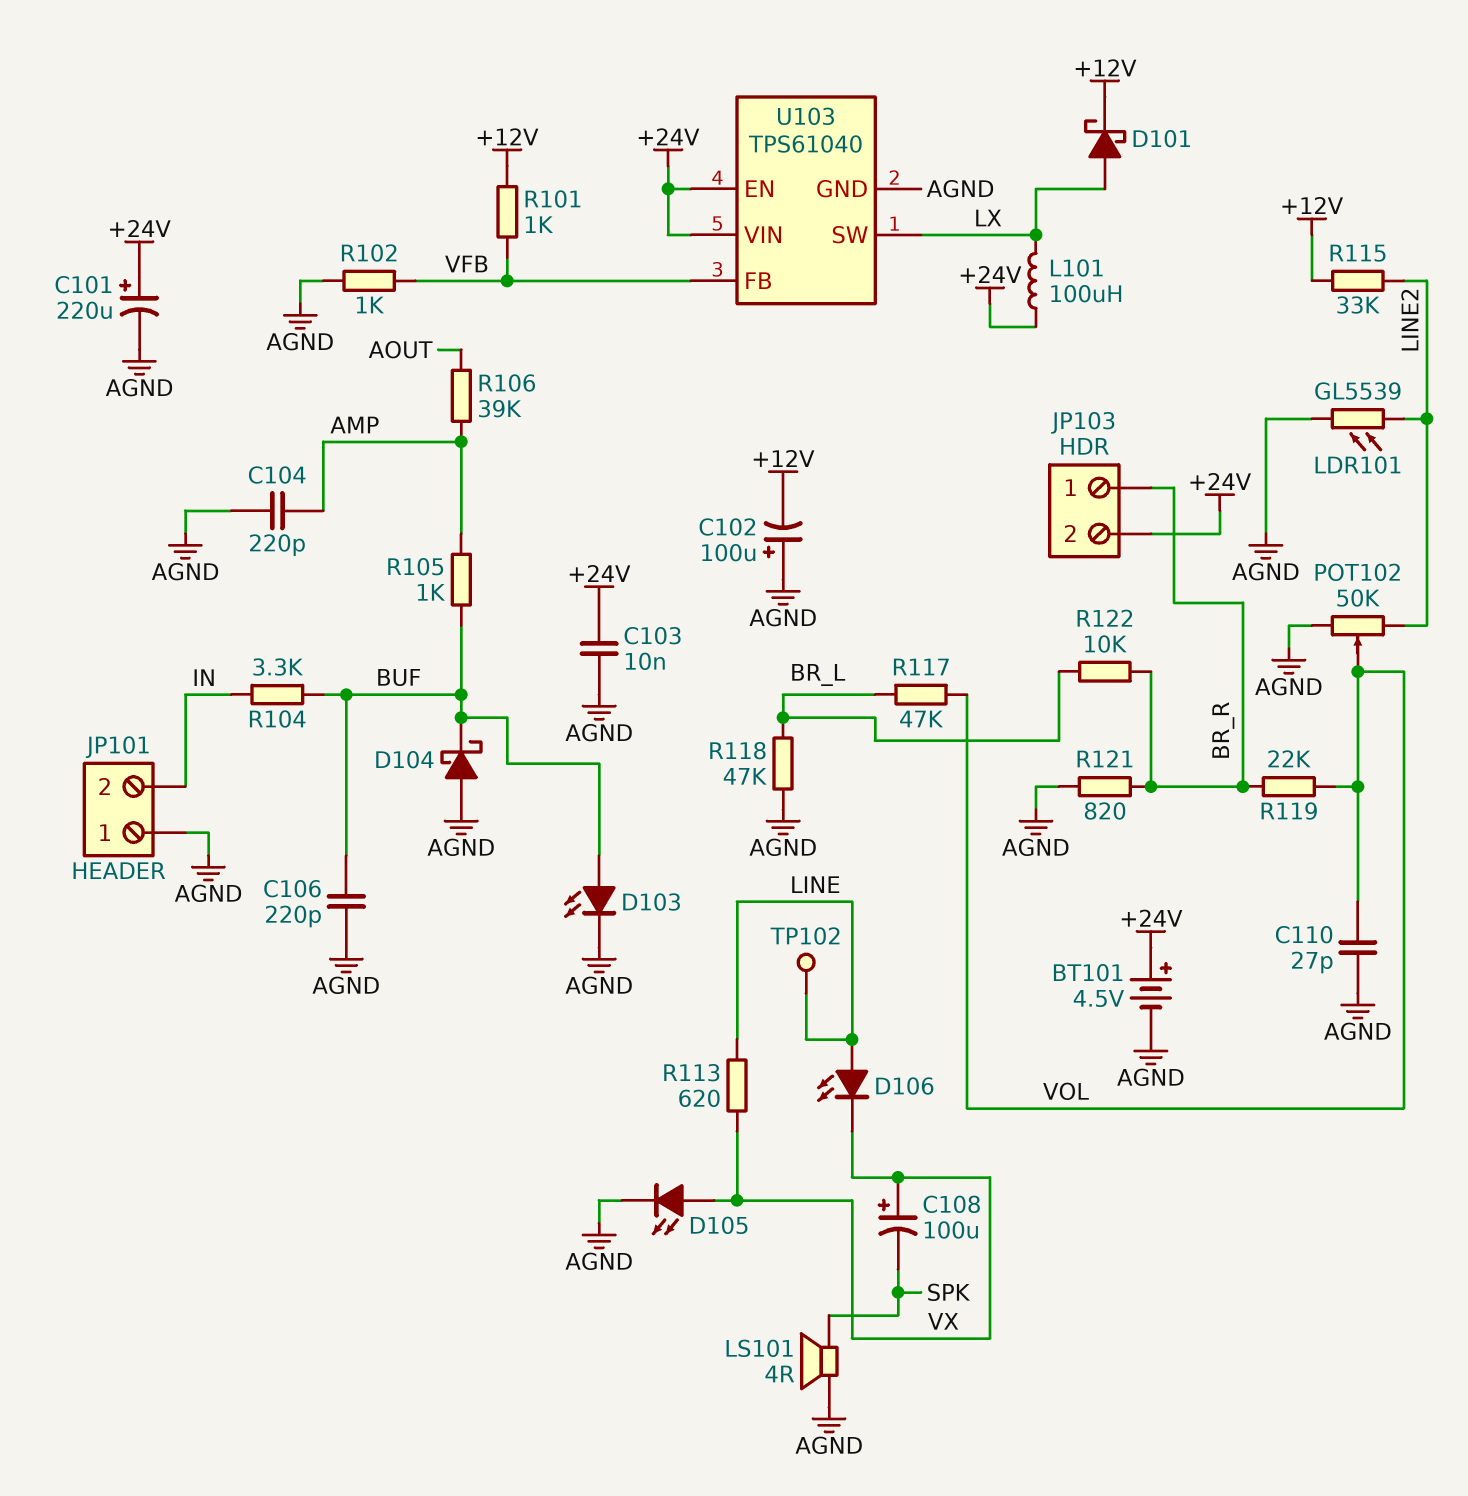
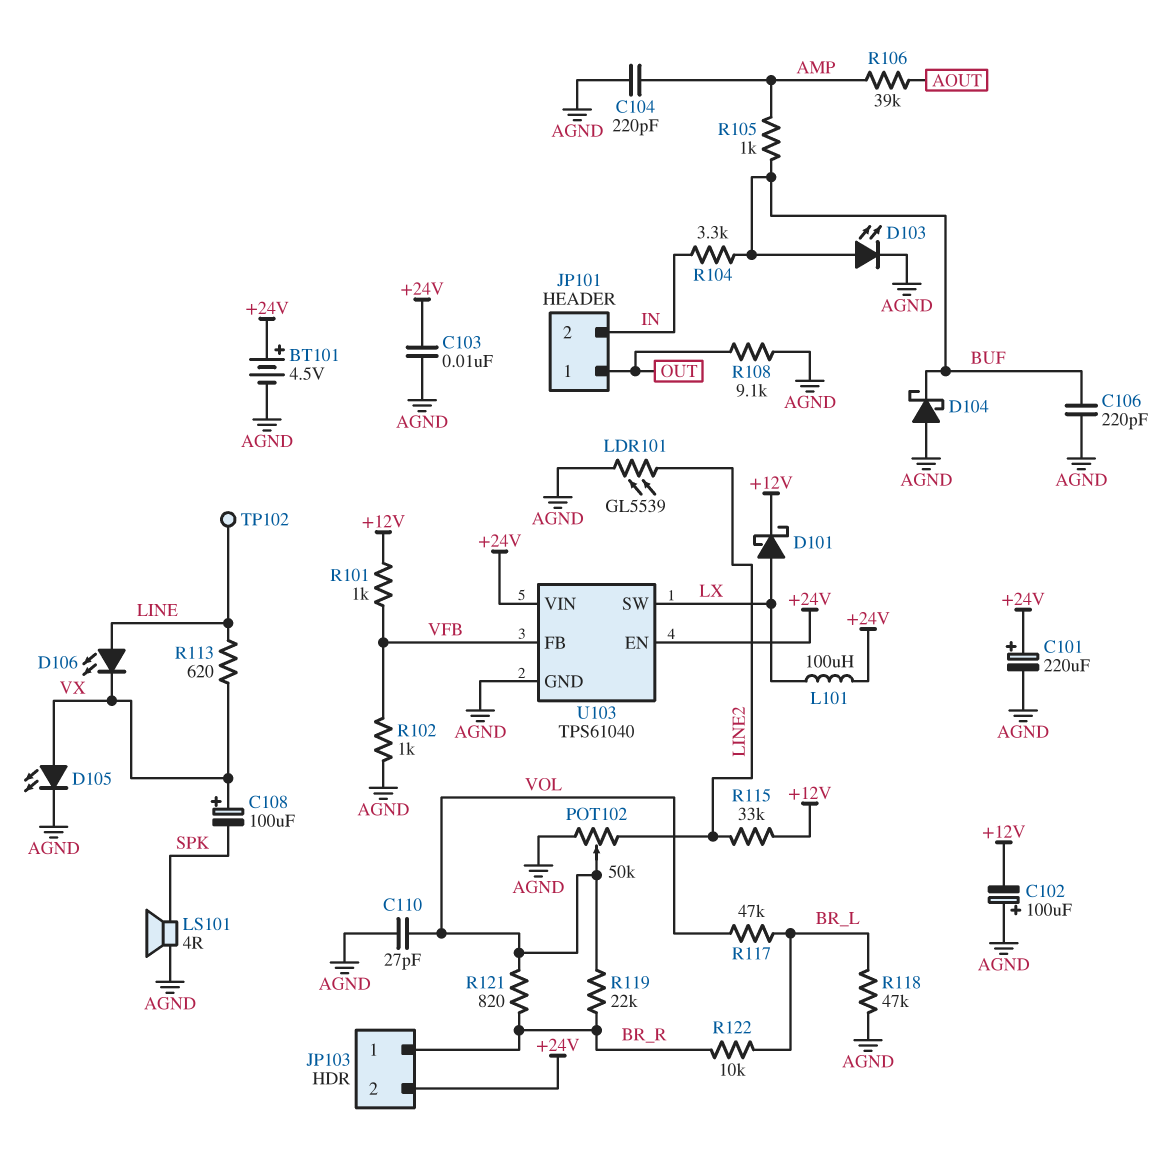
JP101 pin 1: AGND -> OUT
R108: none -> 9.1k (AGND, OUT)
R121: 820 (AGND, BR_R) -> 820 (BR_R, VOL)

